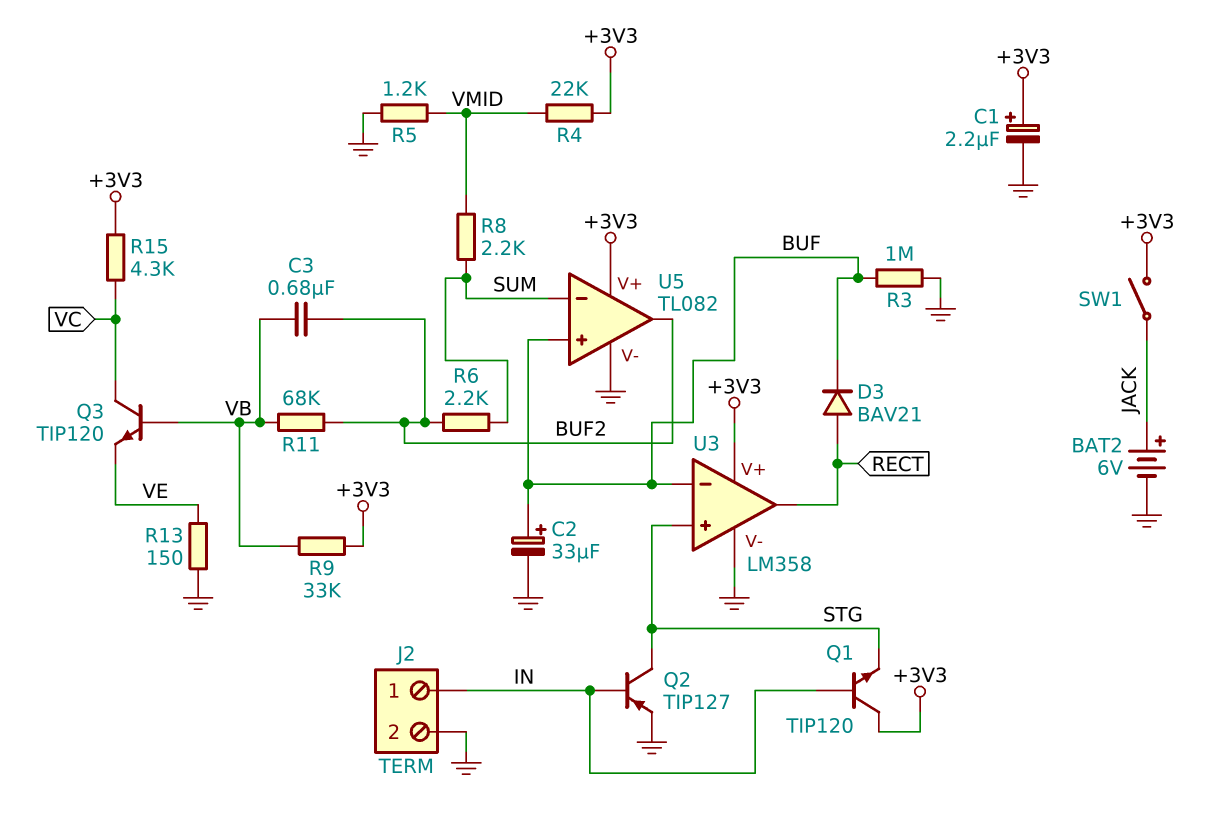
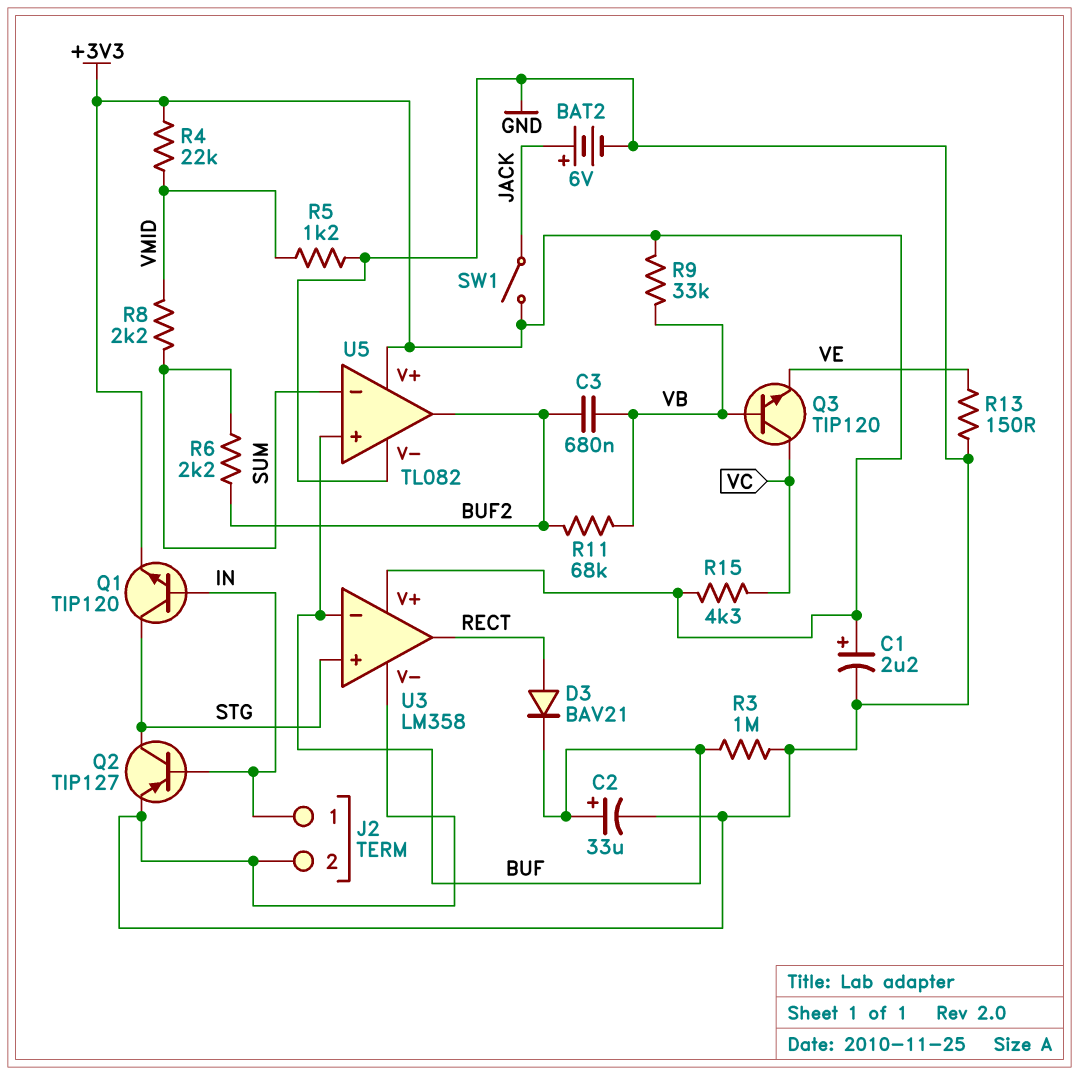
Q1: NPN TIP120 (B IN, C +3V3, E STG) -> NPN TIP120 (B IN, C STG, E +3V3)

